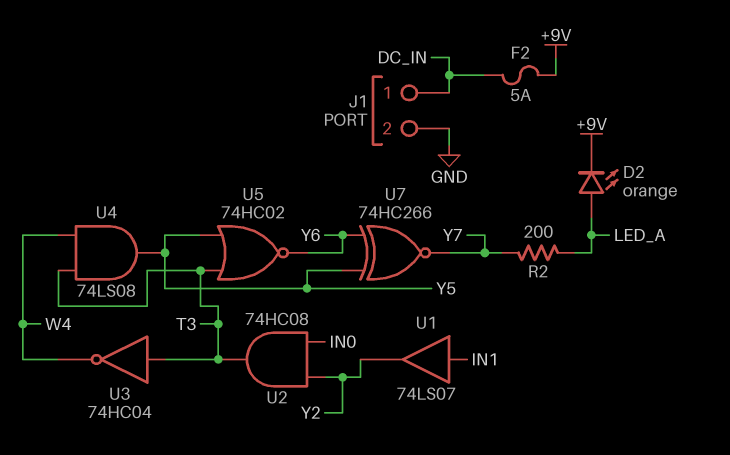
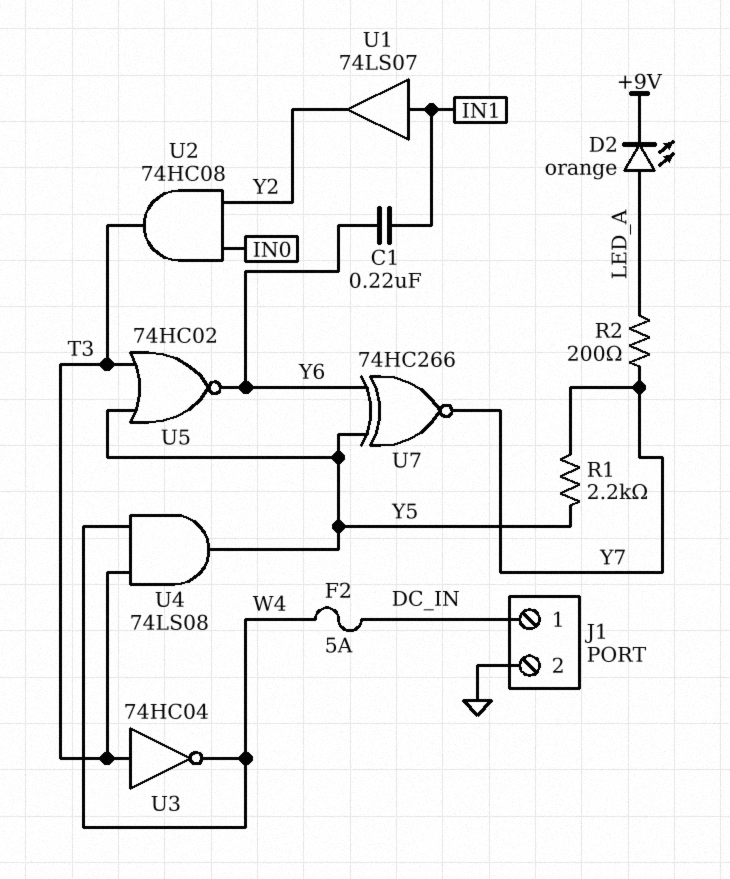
C1: none -> 220nF (IN1, Y6)
F2: 5A (+9V, DC_IN) -> 5A (DC_IN, W4)
R1: none -> 2.2k (Y5, Y7)

